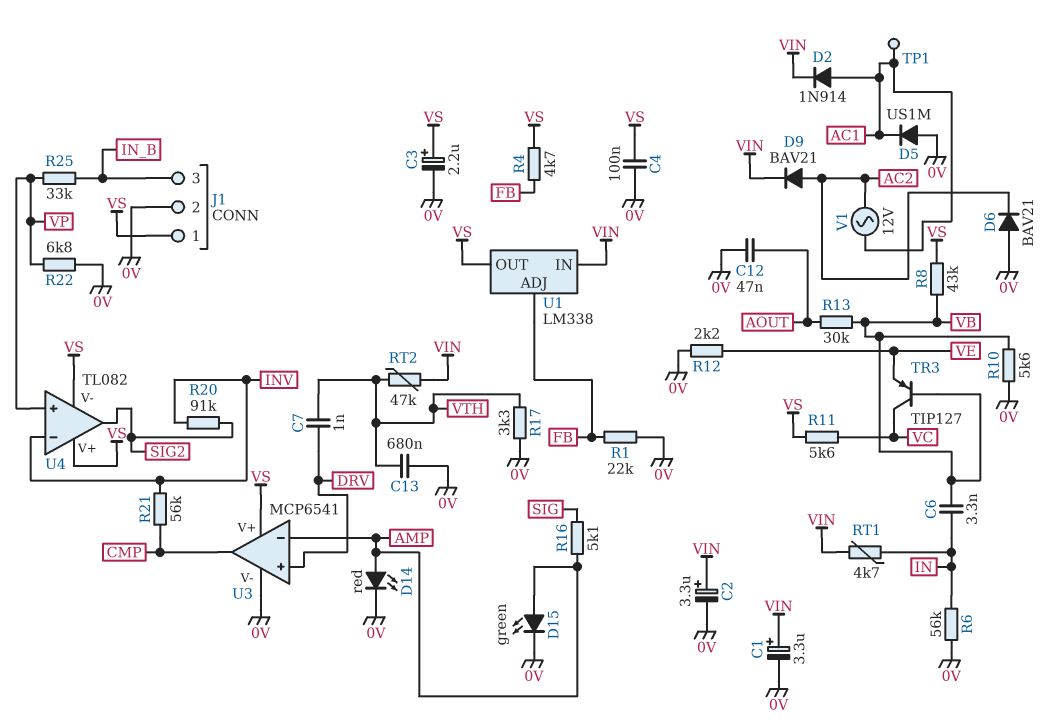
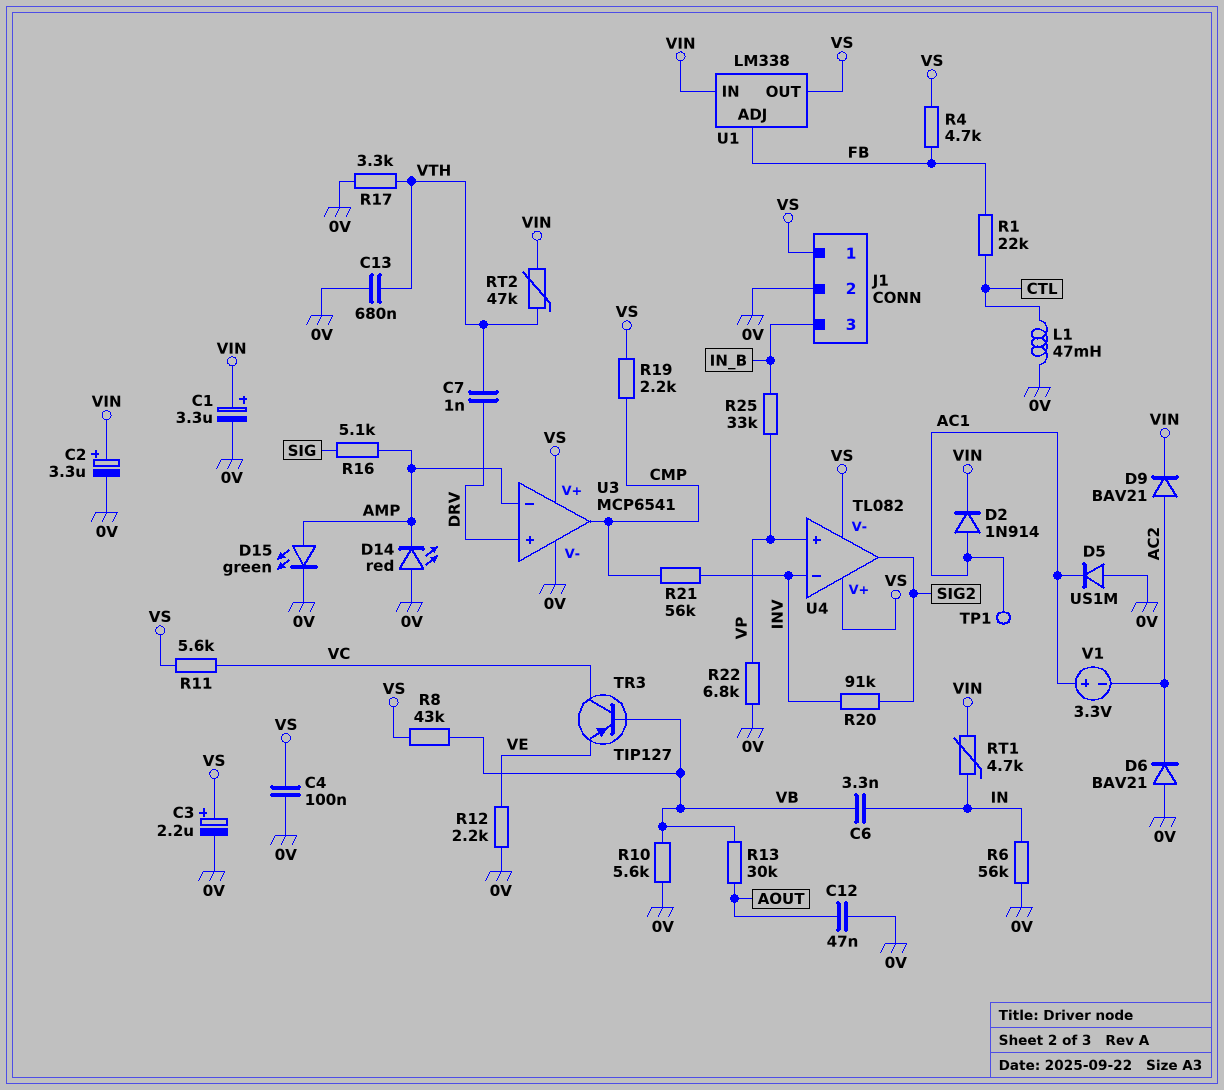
D14: LED red (A AMP, K 0V) -> LED red (A 0V, K AMP)
L1: none -> 47mH (0V, CTL)
R1: 22k (0V, FB) -> 22k (CTL, FB)
R19: none -> 2.2k (CMP, VS)
V1: AC 12V (AC1, AC2) -> 3.3V (plus AC1, minus AC2)

